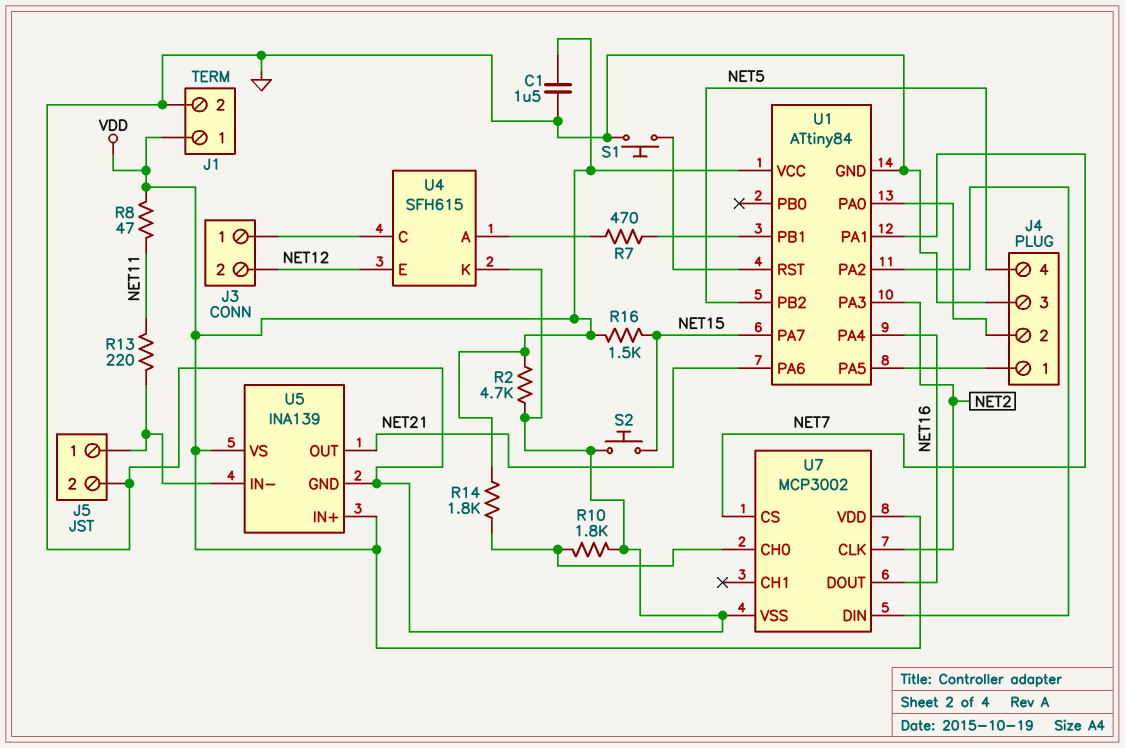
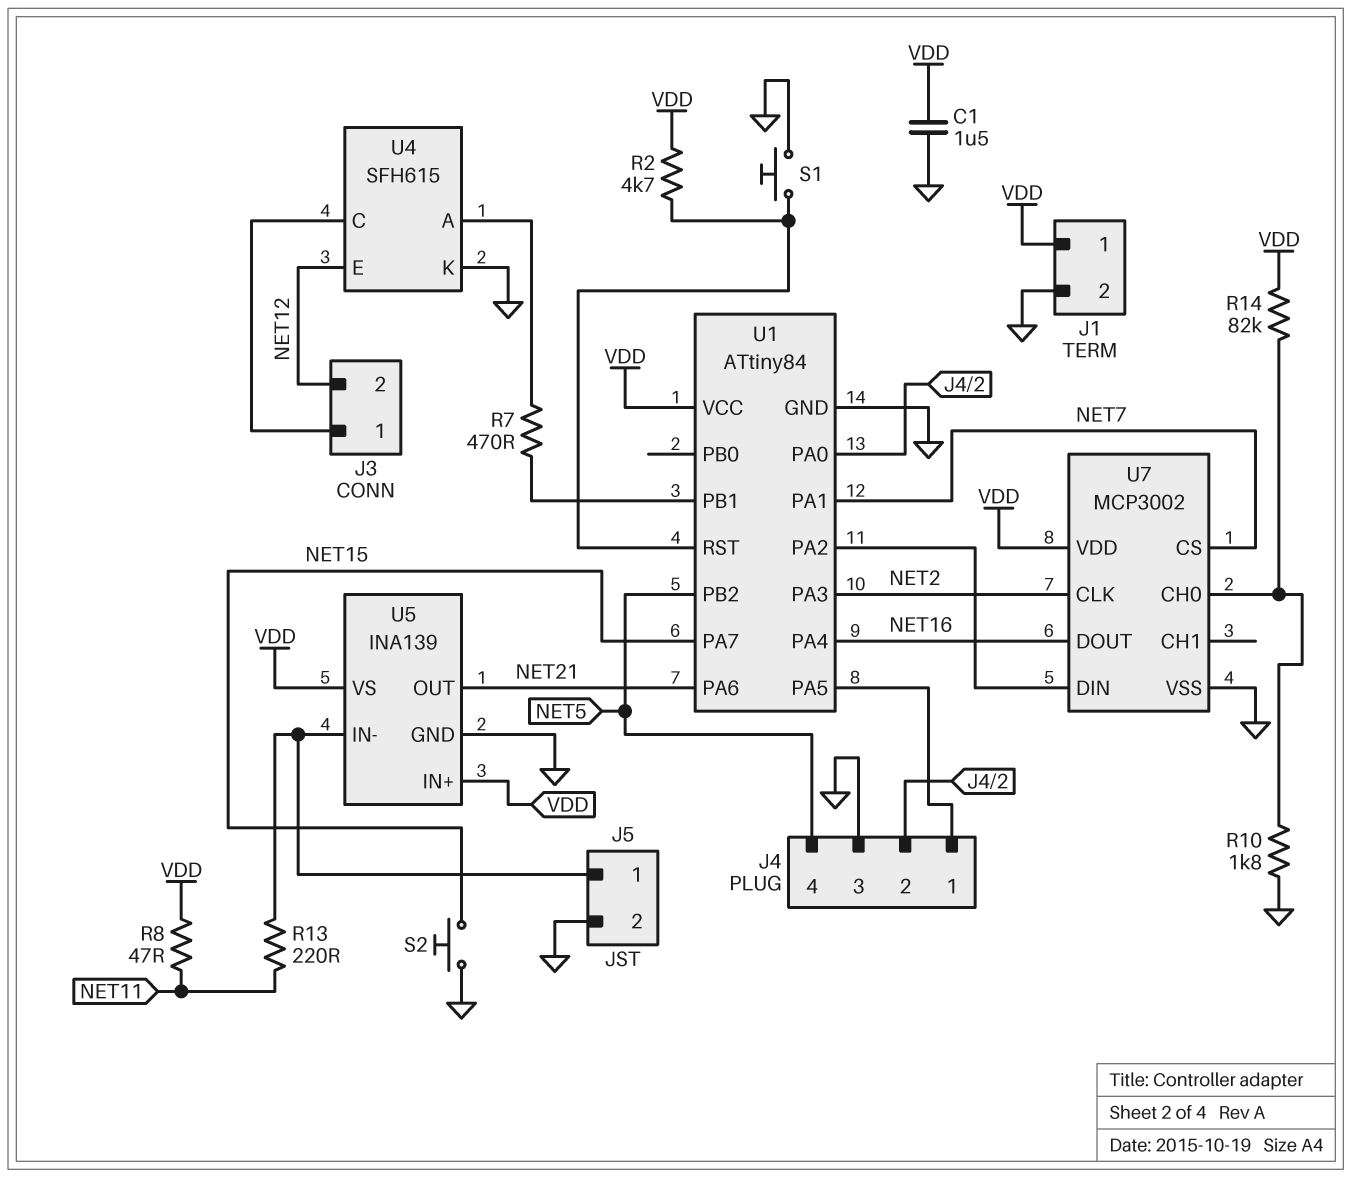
R2: 4.7k (GND, VDD) -> 4.7k (U1/RST, VDD)
R14: 1.8k (U7/CH0, VDD) -> 82k (U7/CH0, VDD)
R16: 1.5k (NET15, VDD) -> none

